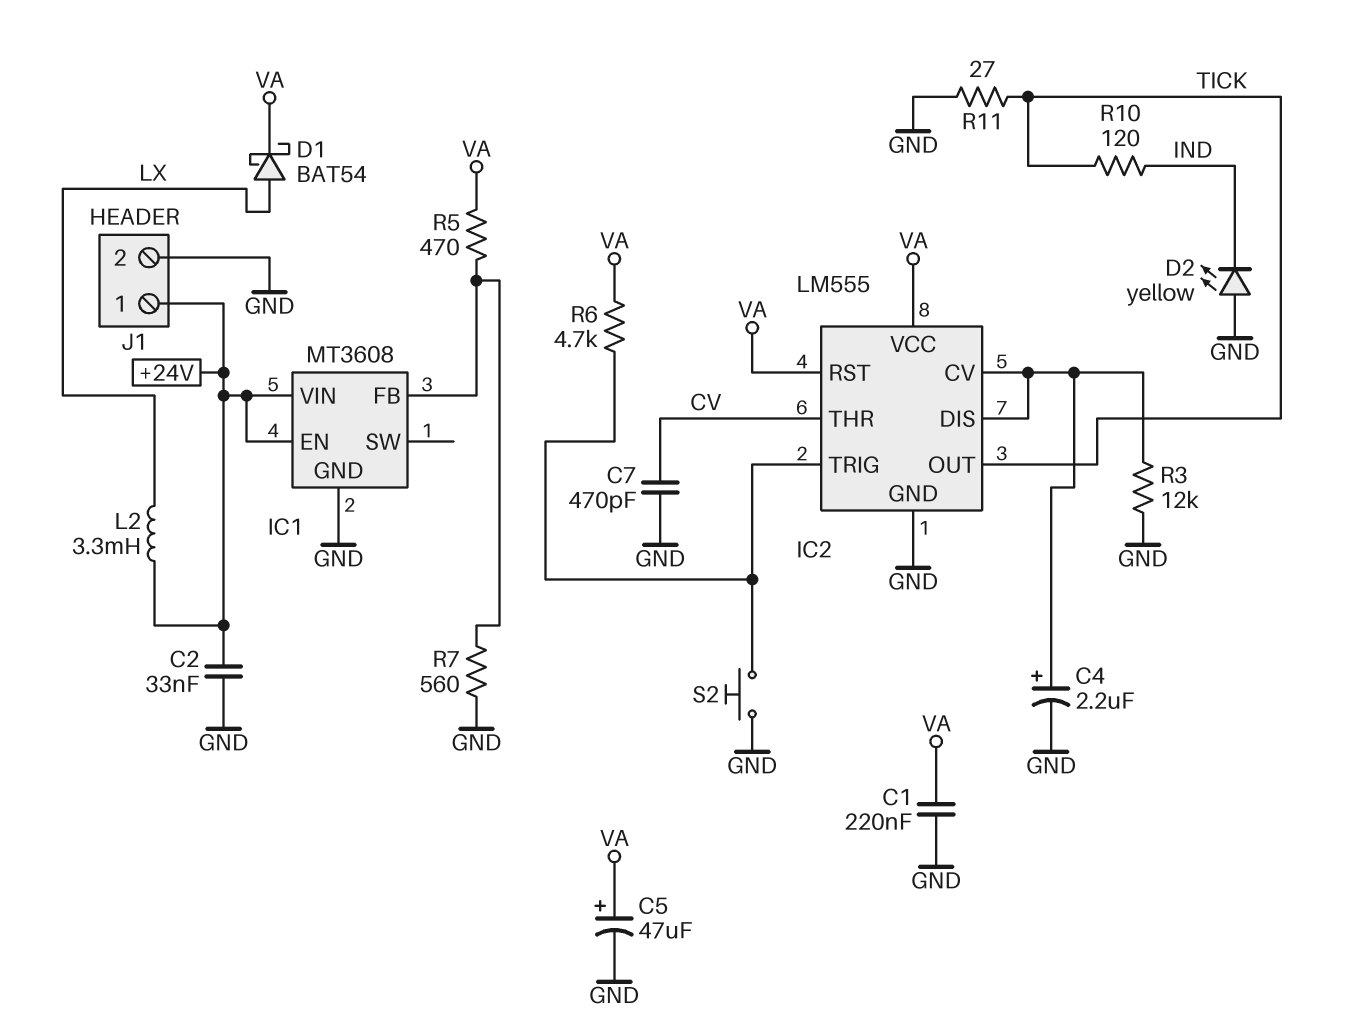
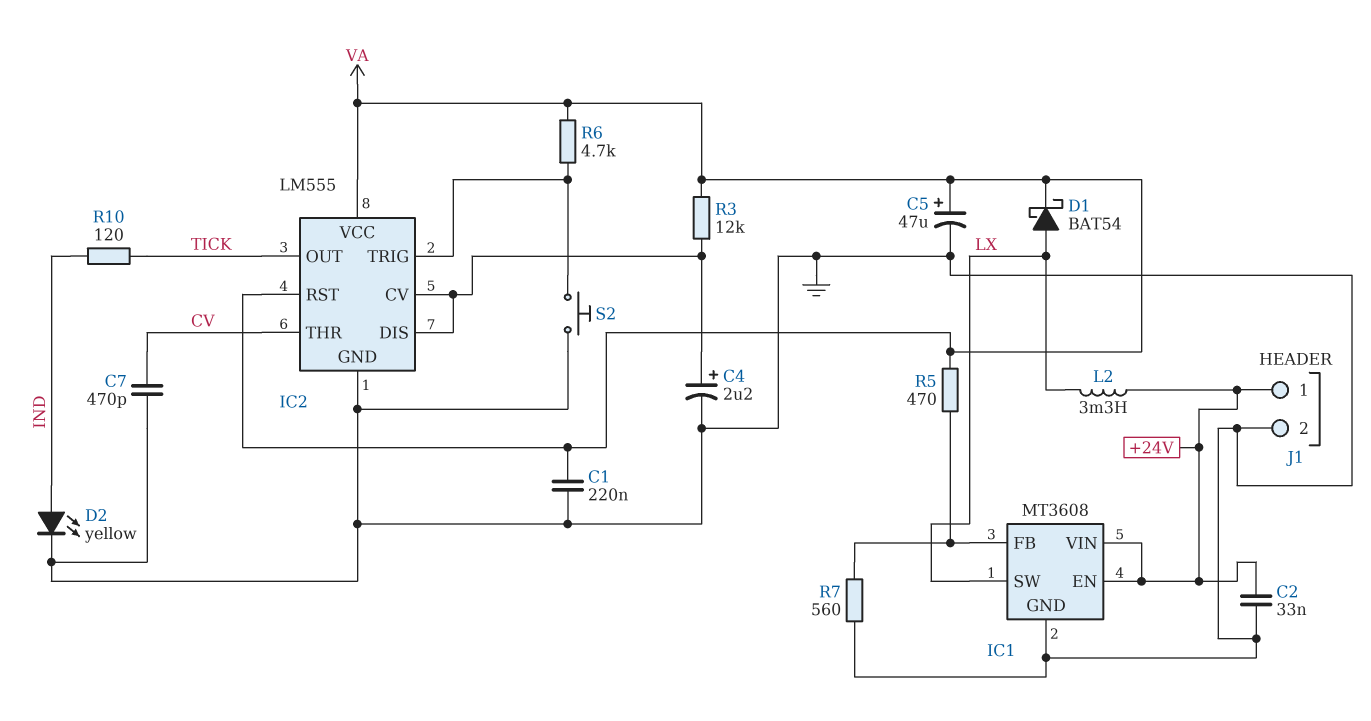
D2: LED yellow (A GND, K IND) -> LED yellow (A IND, K GND)
IC1 pin SW: none -> LX
R3: 12k (GND, IC2/CV) -> 12k (IC2/CV, VA)
R11: 27 (GND, TICK) -> none

